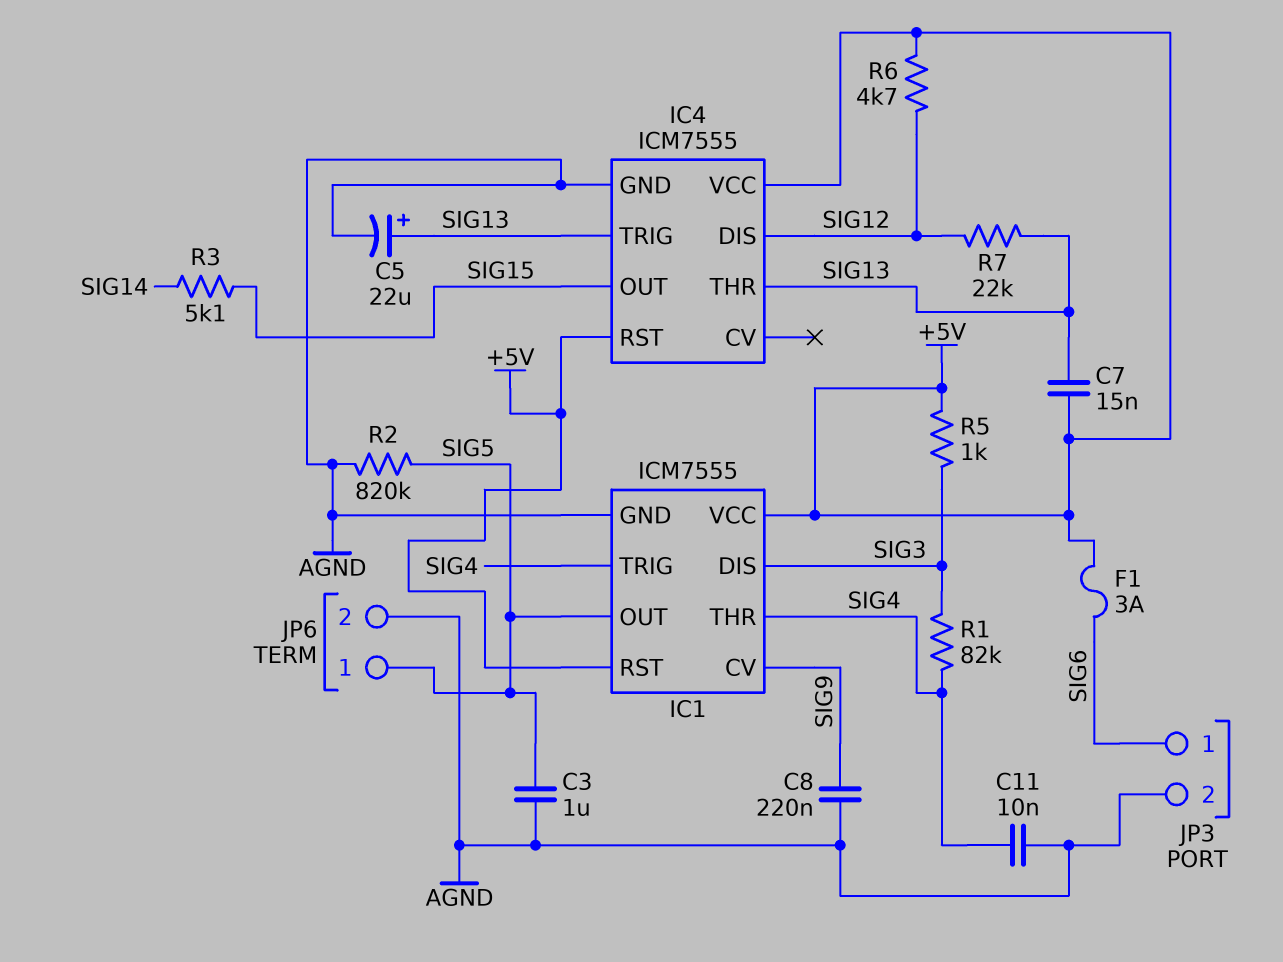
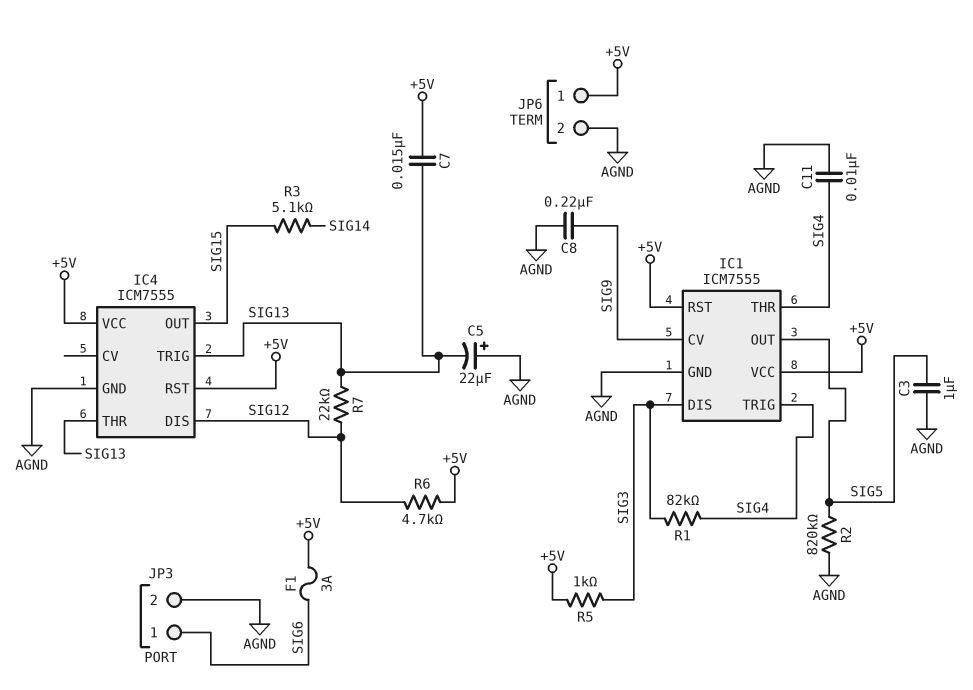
C5: 22uF (plus SIG13, minus AGND) -> 22uF (plus AGND, minus SIG13)
JP6 pin 1: SIG5 -> +5V

